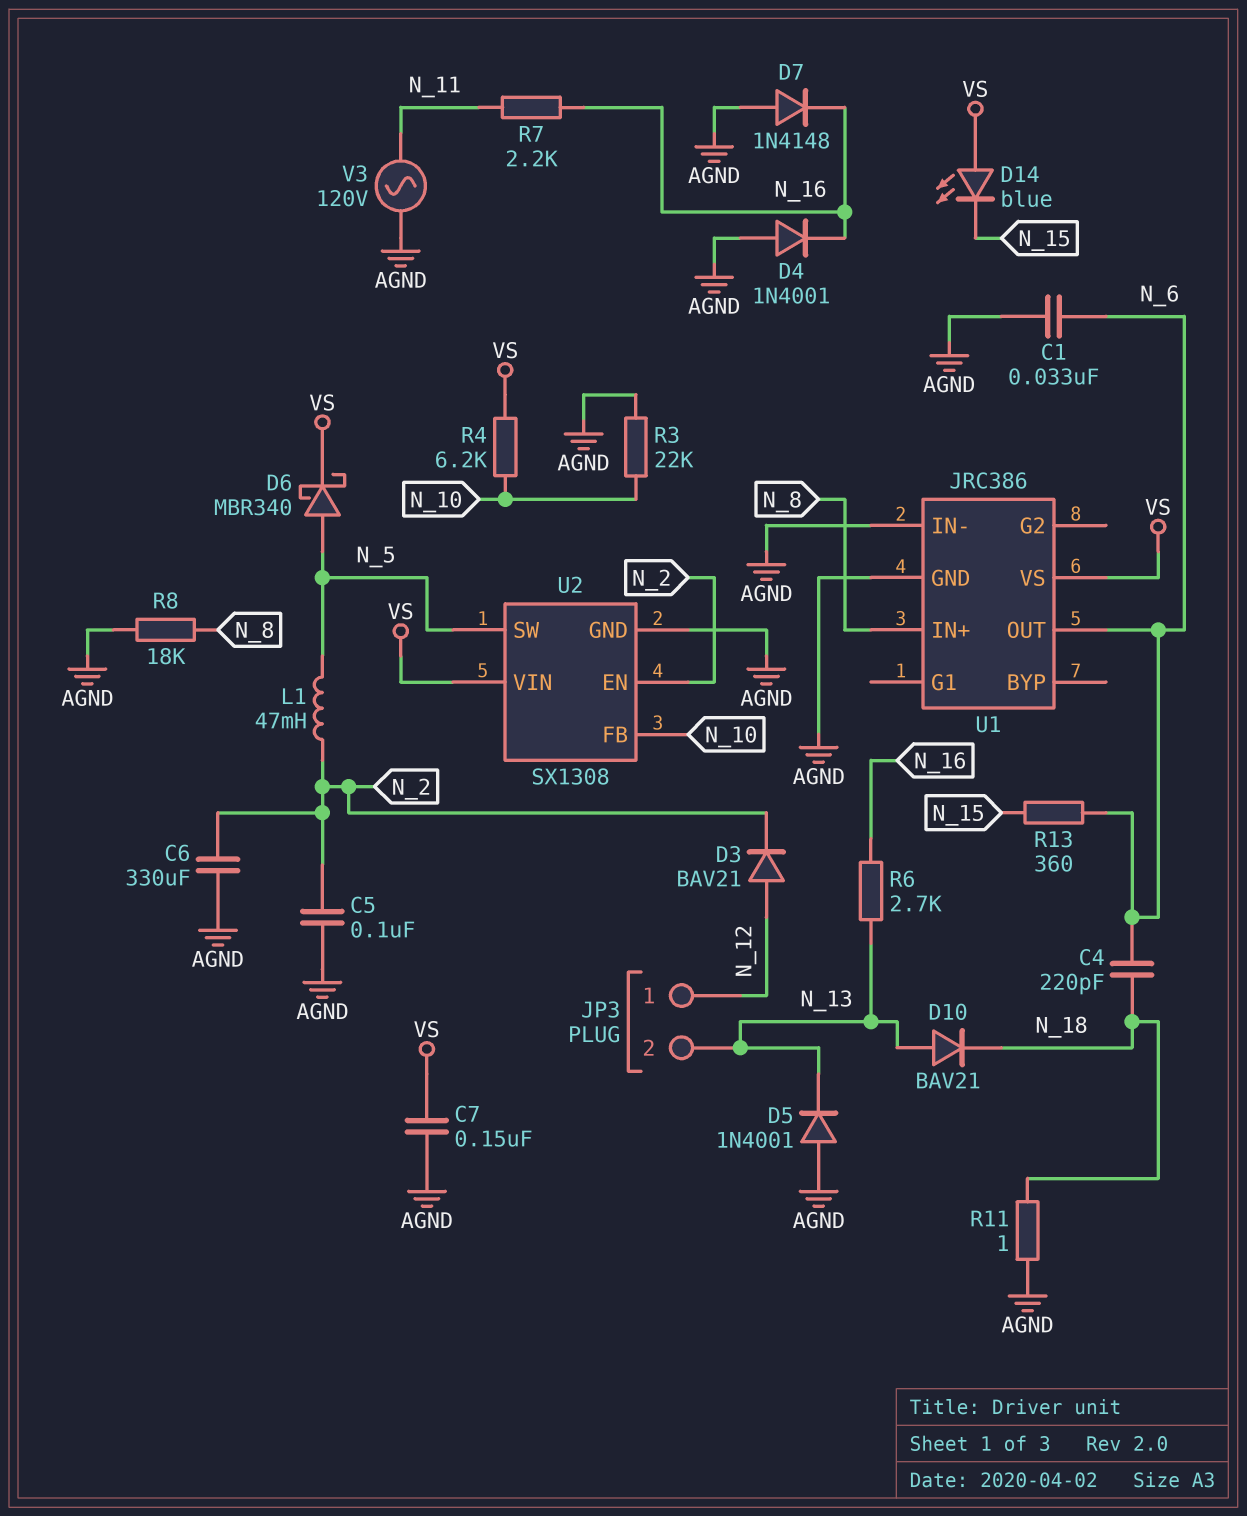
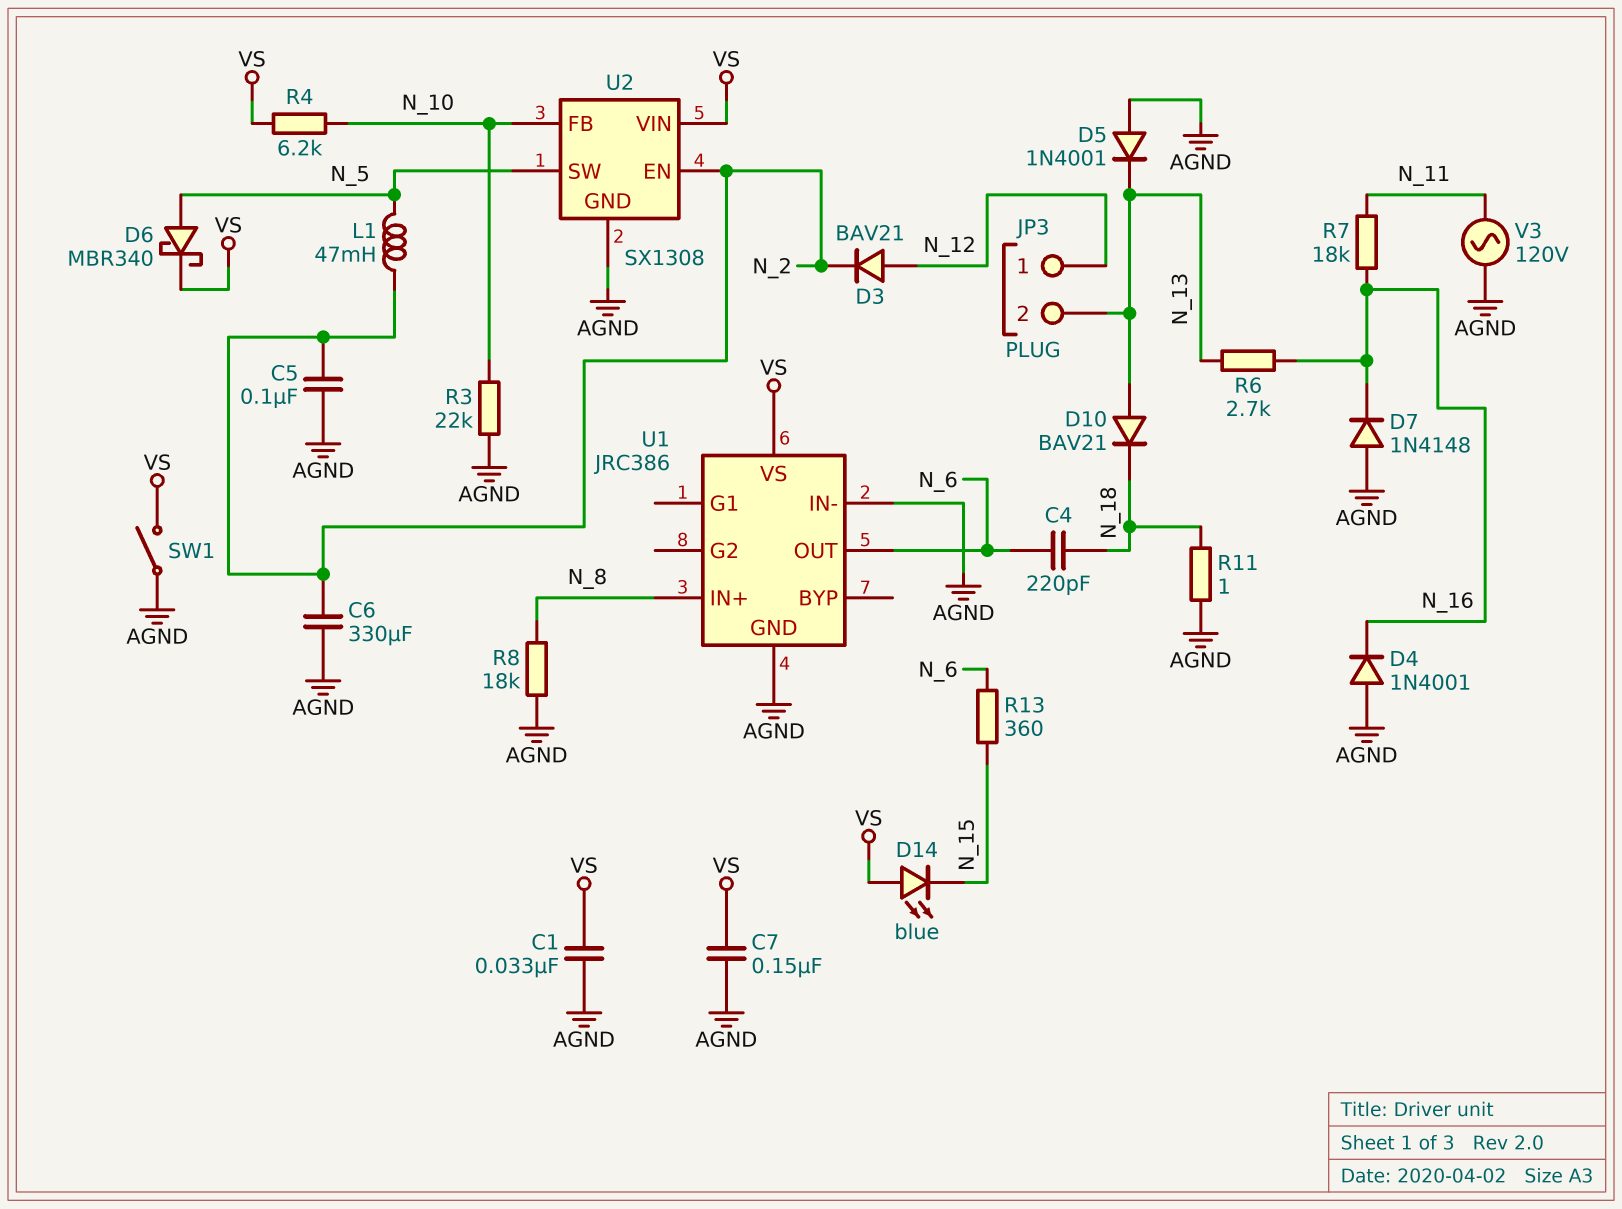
C1: 33nF (AGND, N_6) -> 33nF (AGND, VS)
R7: 2.2k (N_11, N_16) -> 18k (N_11, N_16)
SW1: none -> switch (AGND, VS)

